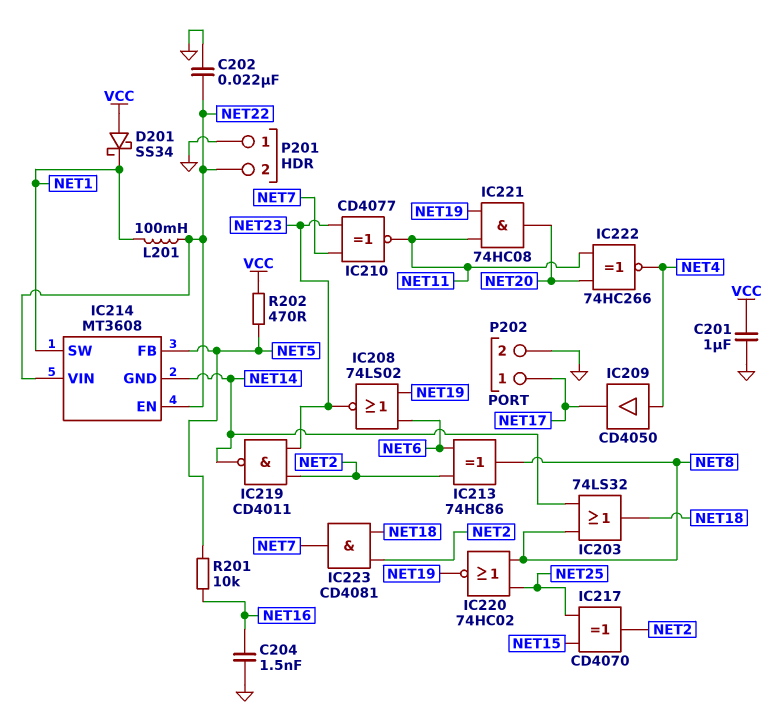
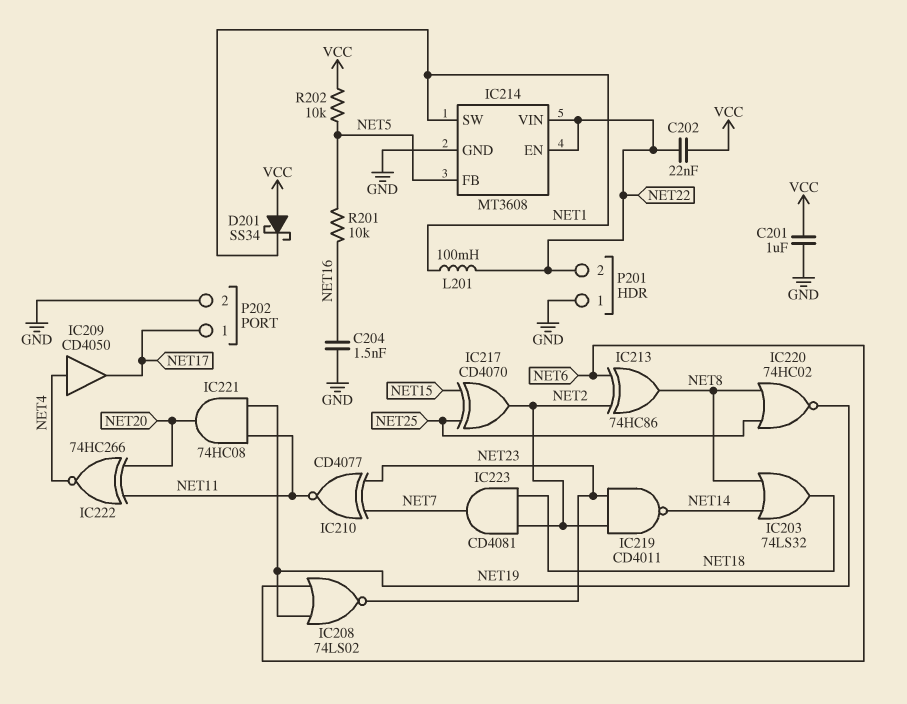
C202: 22nF (GND, NET22) -> 22nF (NET22, VCC)
IC214 pin GND: NET14 -> GND
R202: 470 (NET5, VCC) -> 10k (NET5, VCC)

